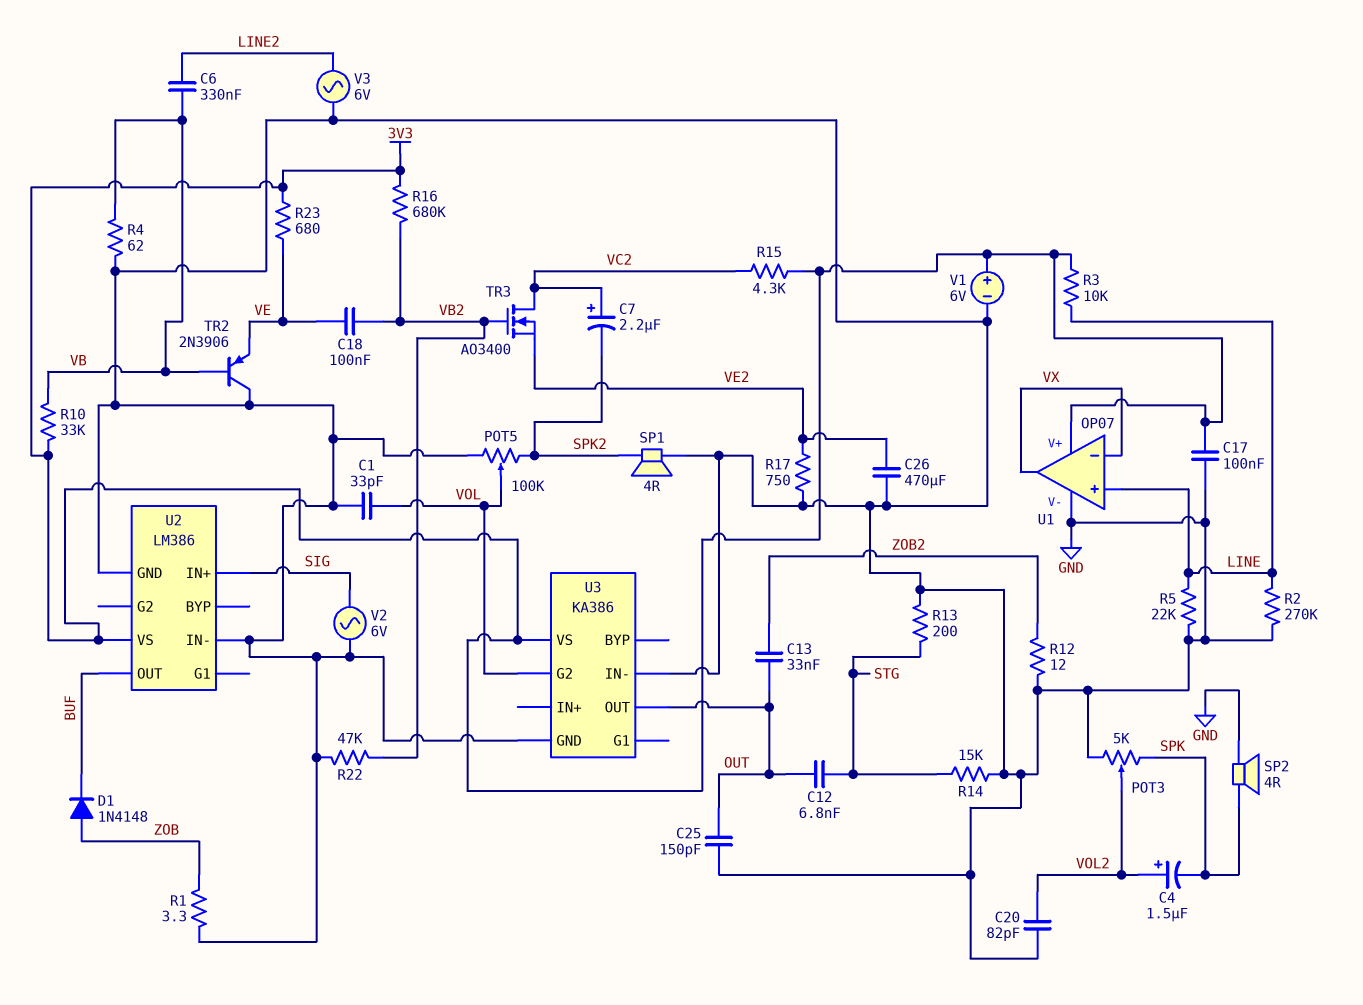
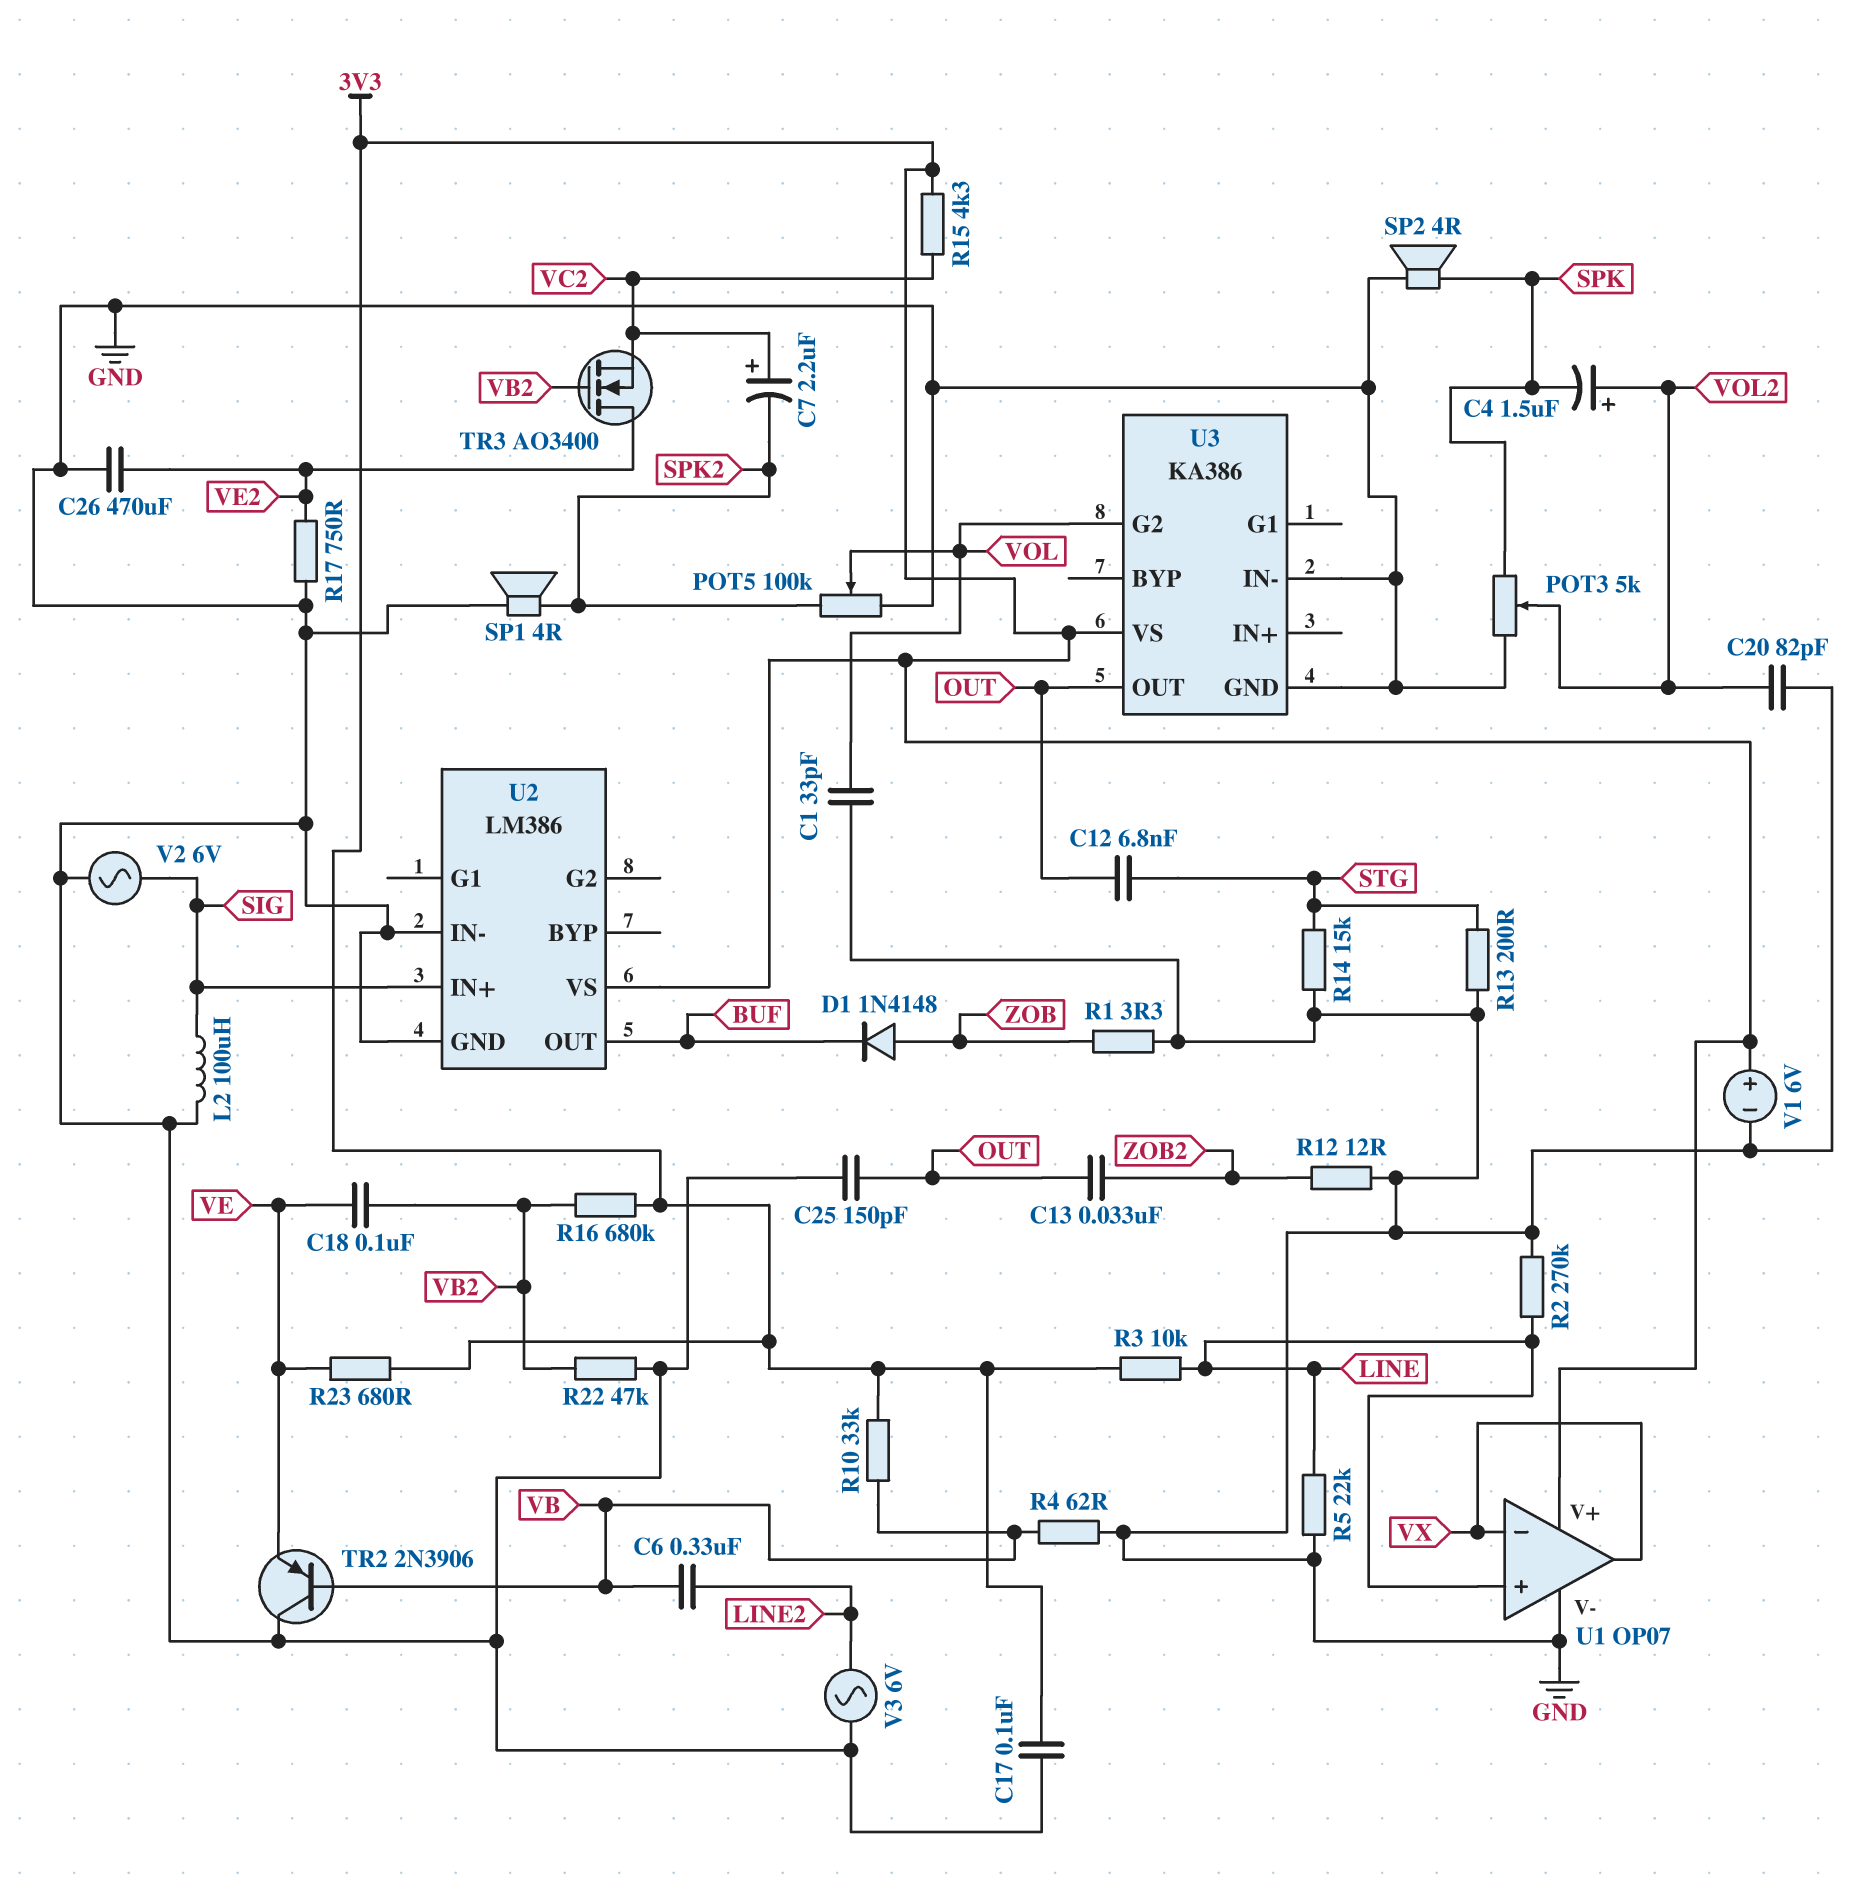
L2: none -> 100uH (GND, SIG)
TR3: NMOS AO3400 (G VB2, D VC2, S VE2) -> NMOS AO3400 (G VB2, D VE2, S VC2)

